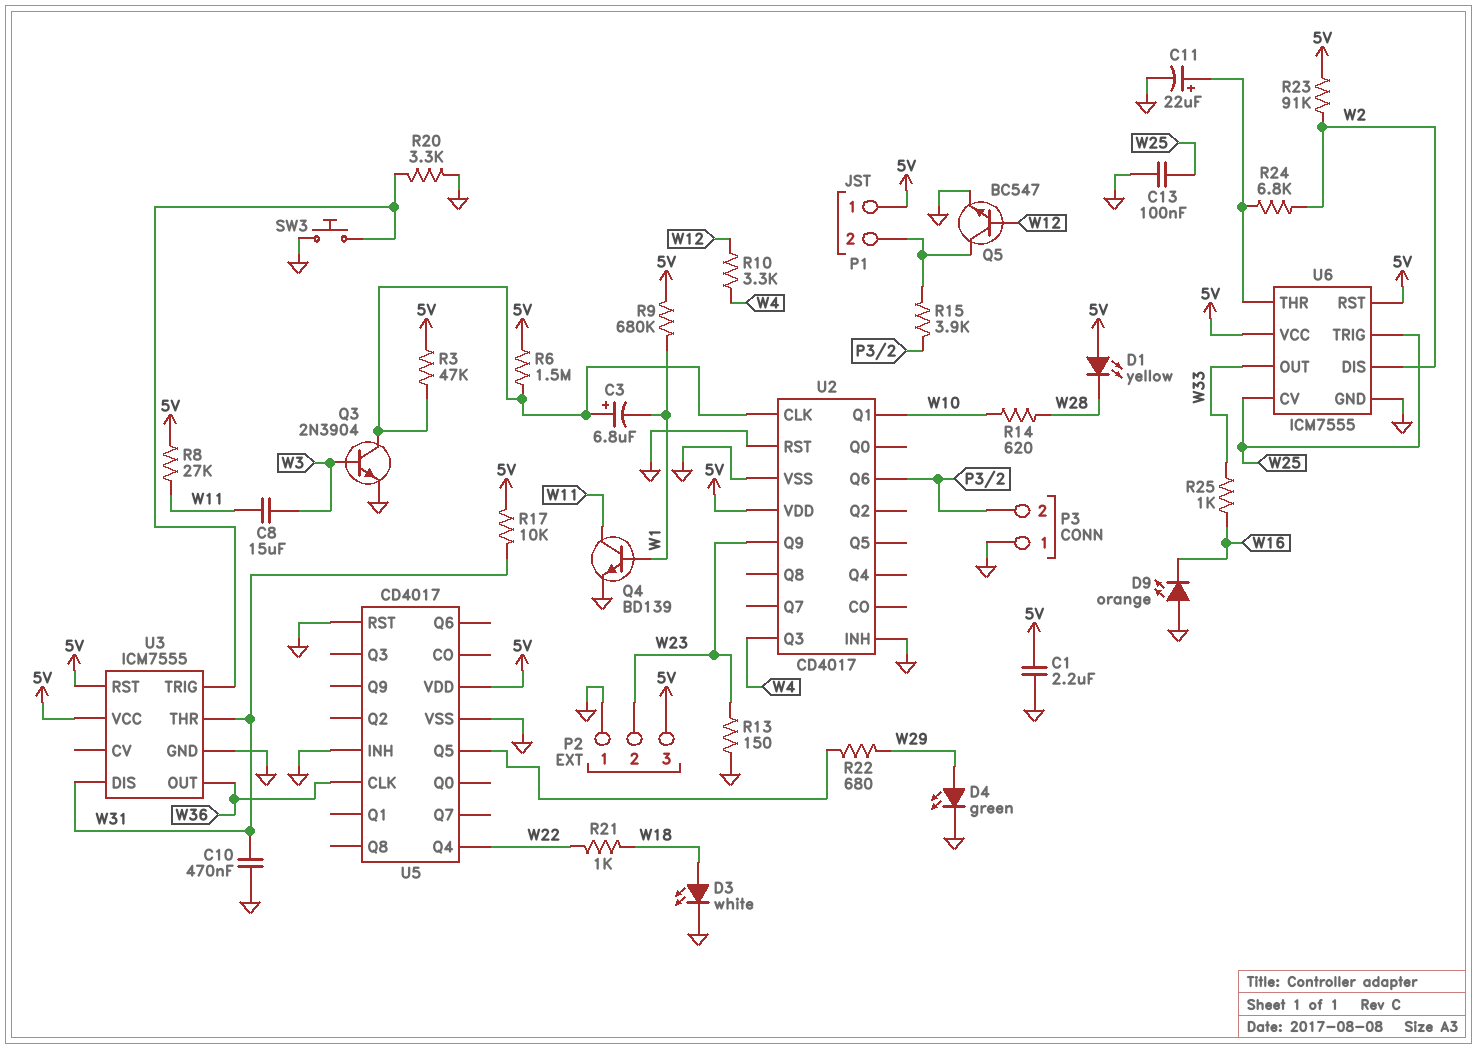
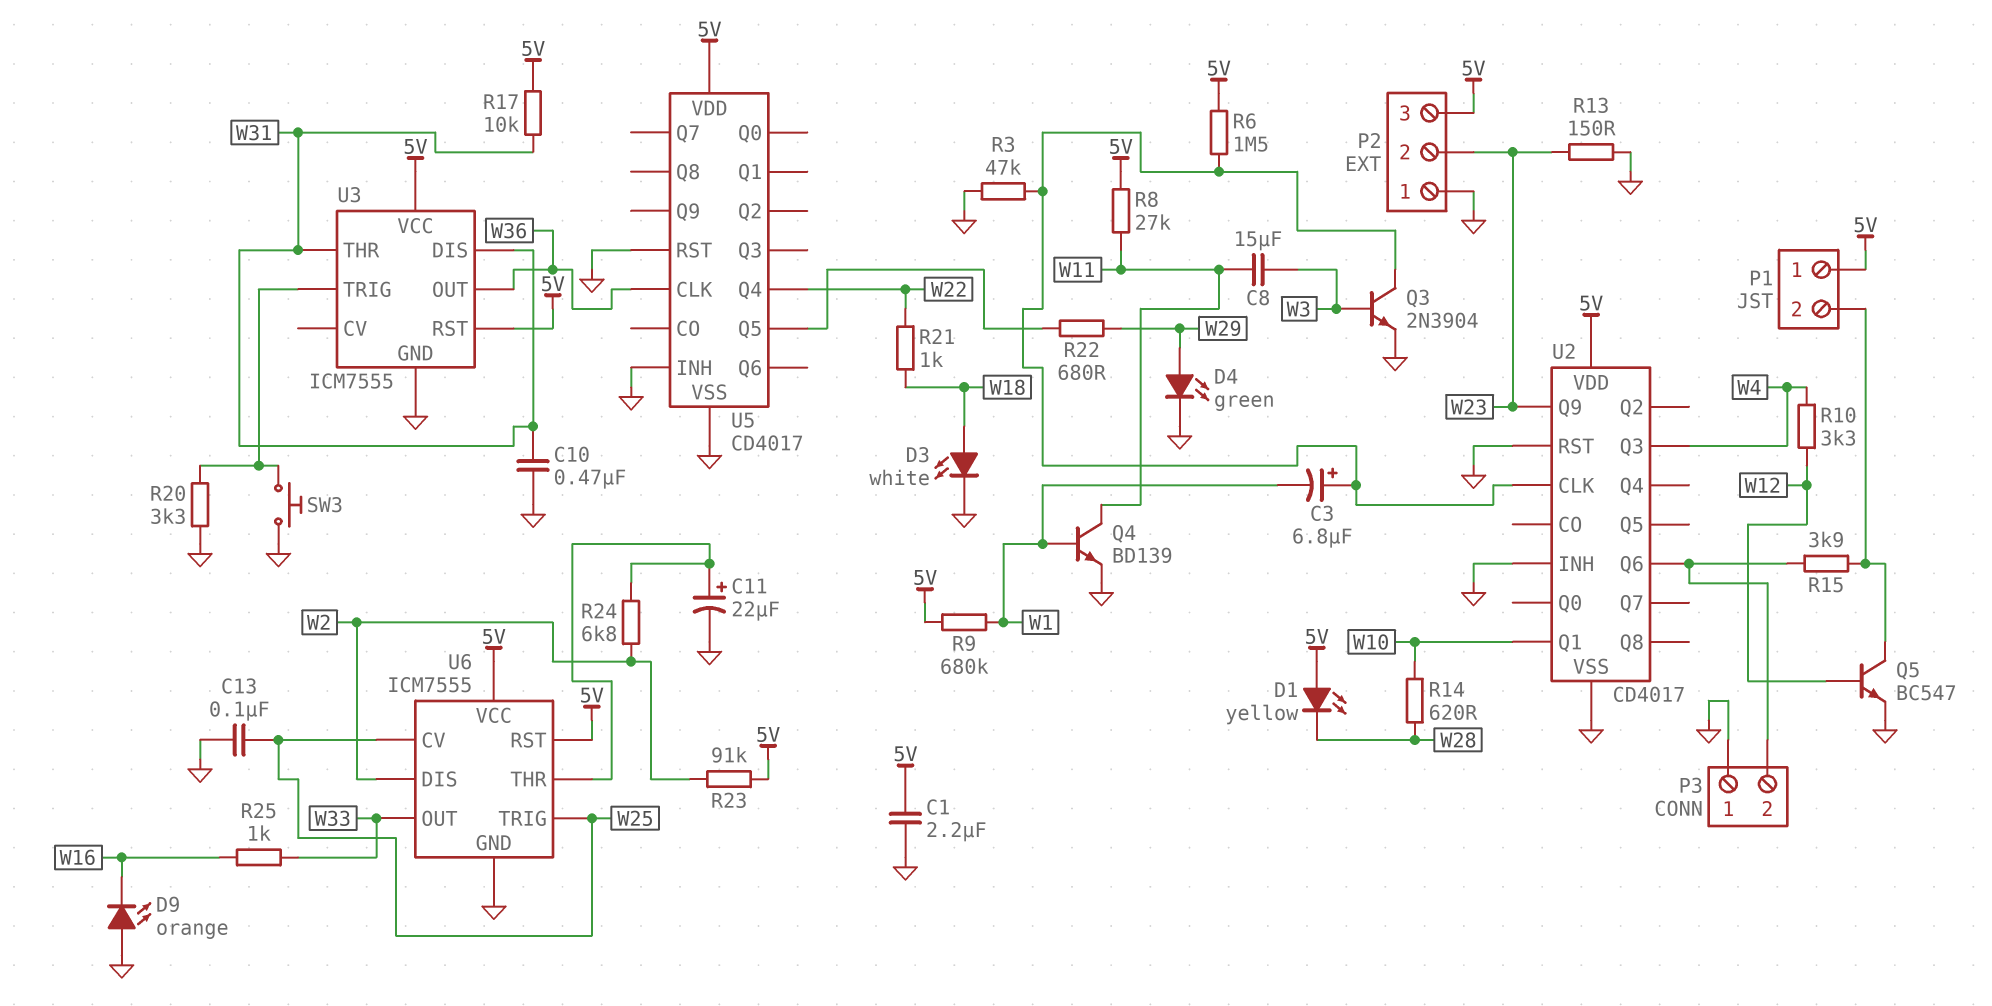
R3: 47k (5V, U2/CLK) -> 47k (GND, U2/CLK)

